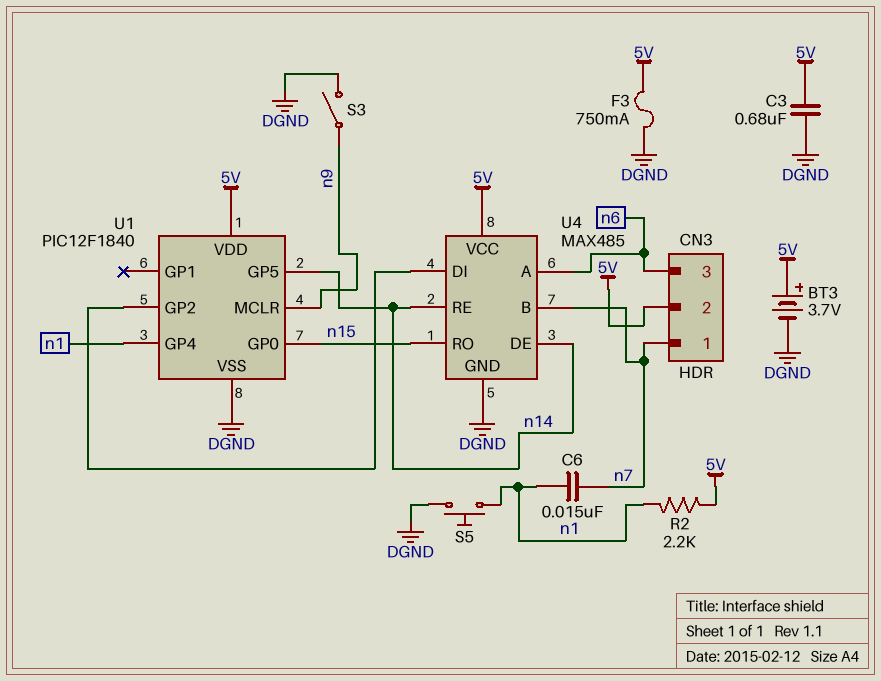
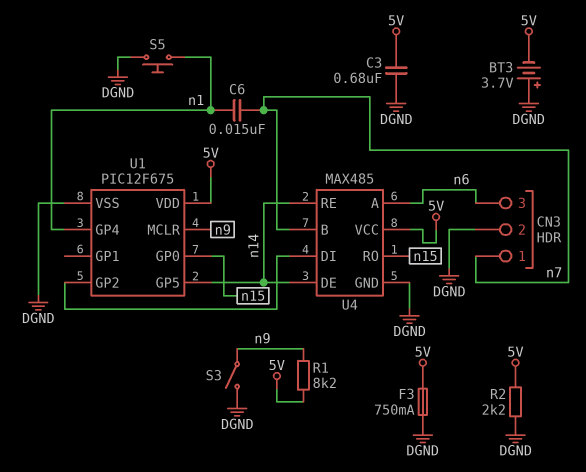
BT3: 3.7V (plus 5V, minus DGND) -> 3.7V (plus DGND, minus 5V)
CN3 pin 2: 5V -> DGND
R1: none -> 8.2k (5V, n9)
R2: 2.2k (5V, n1) -> 2.2k (5V, DGND)
U1: PIC12F1840 -> PIC12F675

